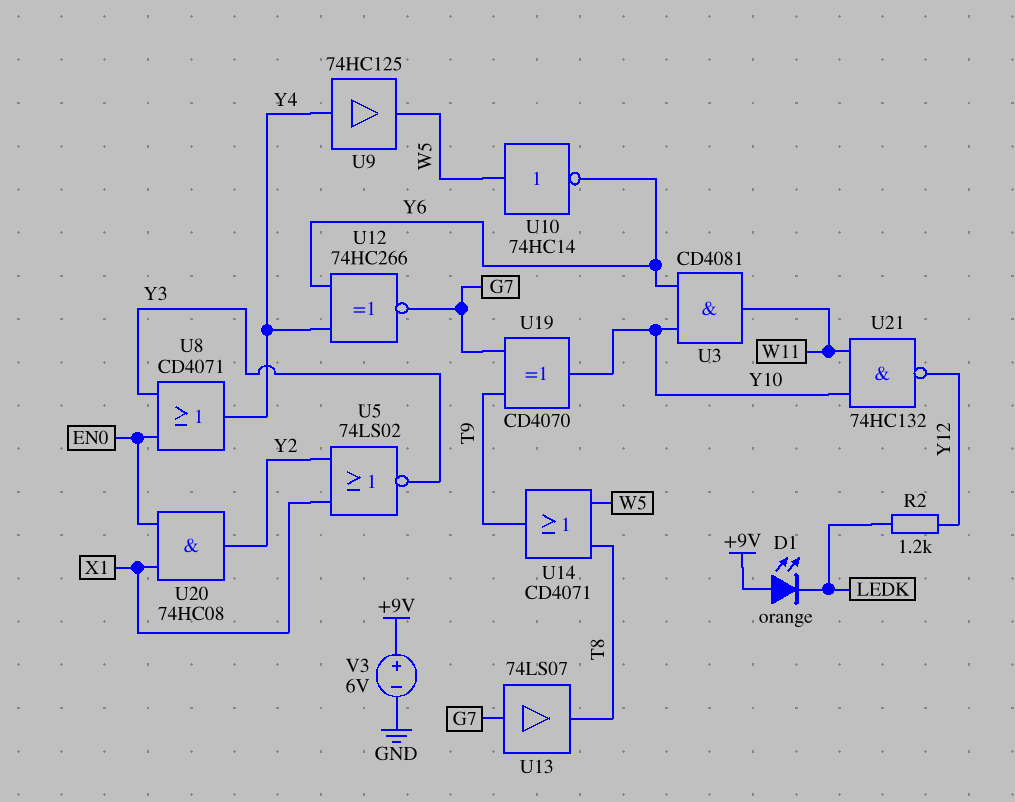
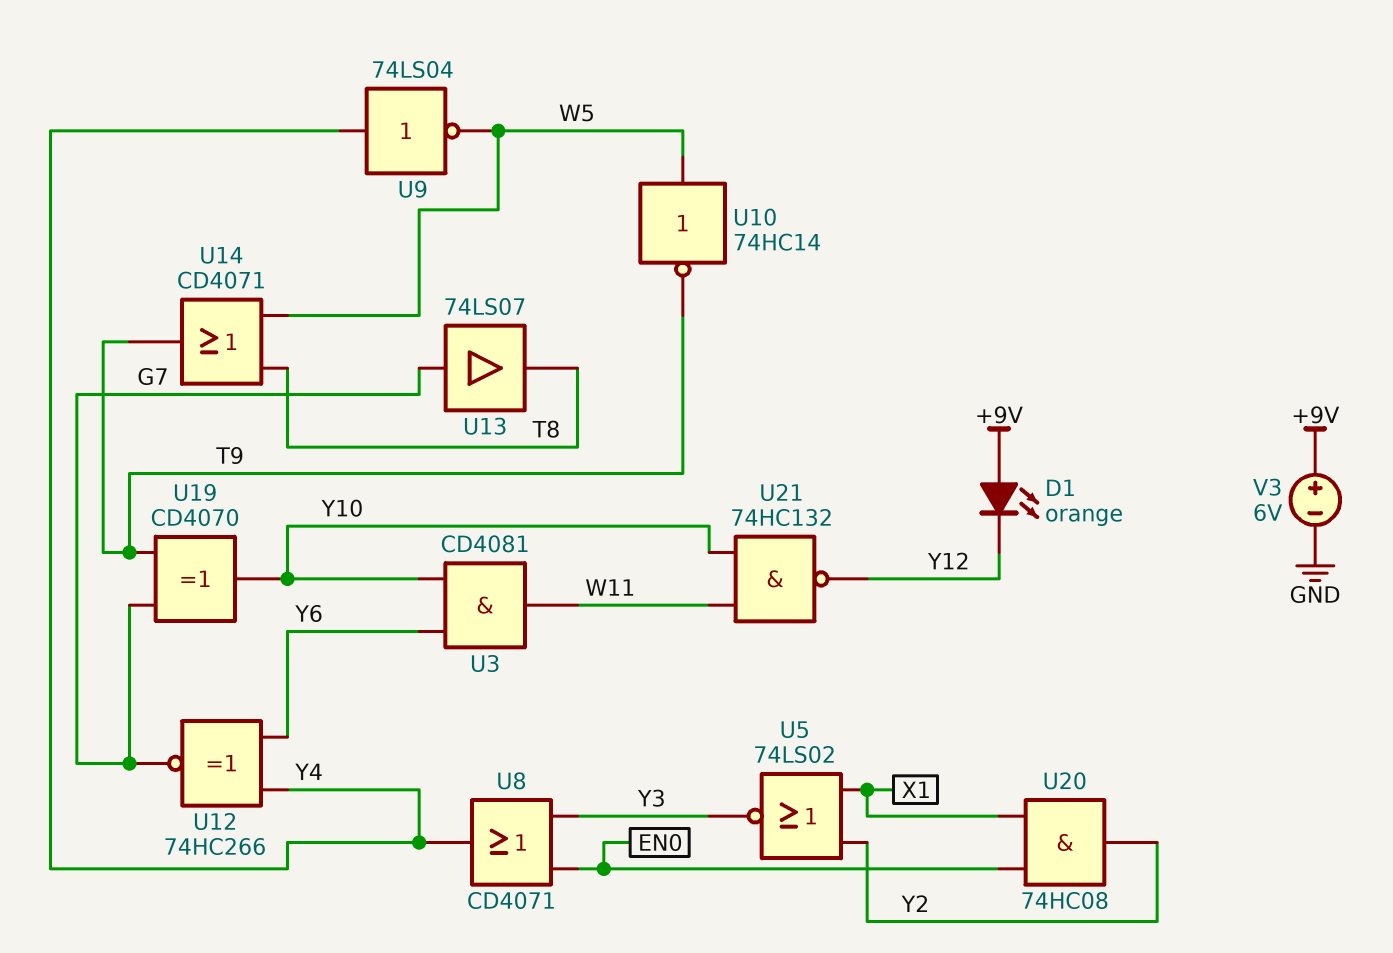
D1: LED orange (A +9V, K LEDK) -> LED orange (A +9V, K Y12)
R2: 1.2k (LEDK, Y12) -> none
U9: buffer 74HC125 (in Y4, out W5) -> NOT 74LS04 (in Y4, out W5)
U10: NOT 74HC14 (in W5, out Y6) -> NOT 74HC14 (in W5, out T9)

